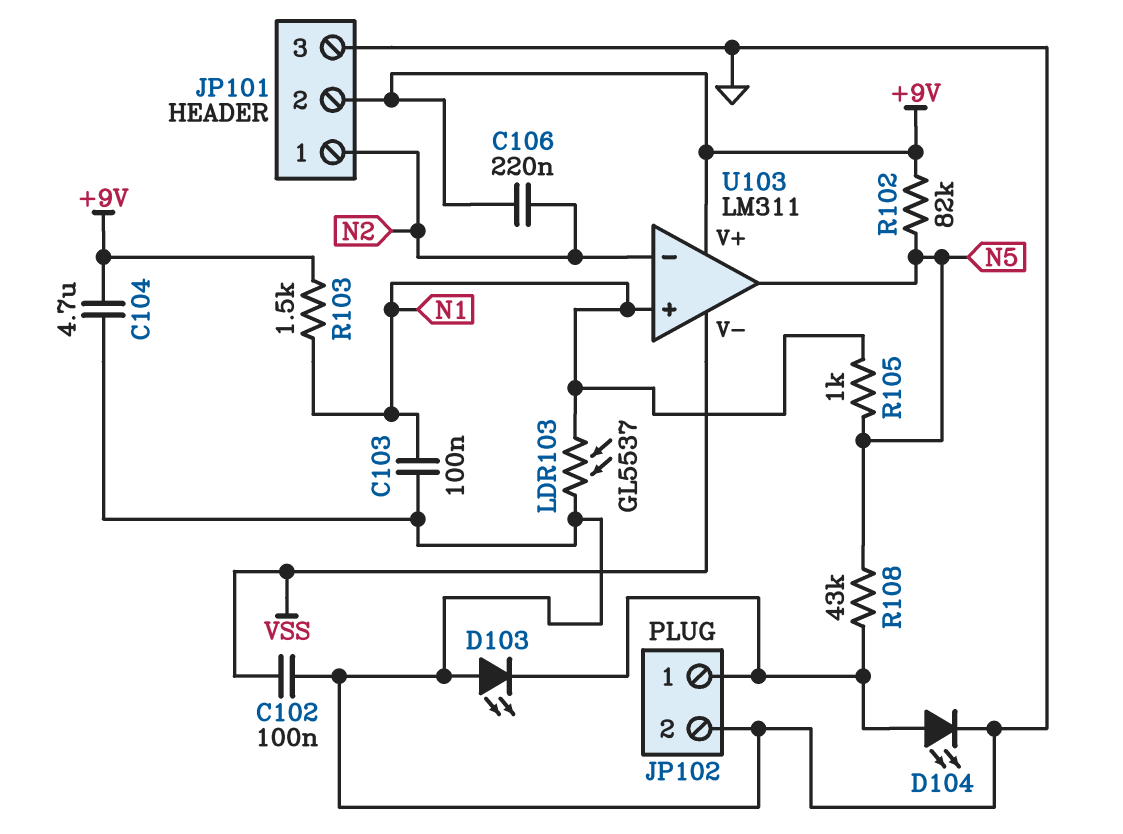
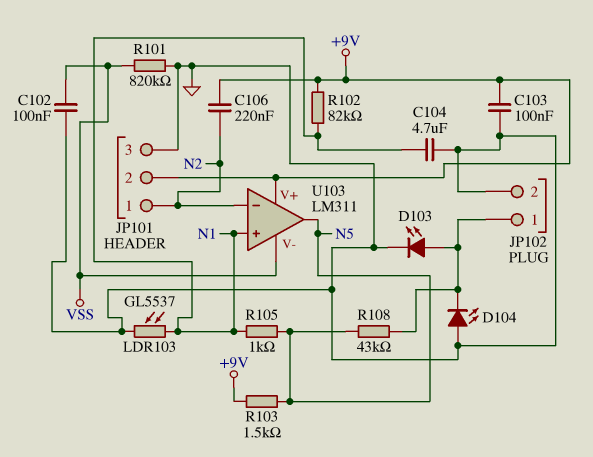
C103: 100nF (GND, N1) -> 100nF (+9V, GND)
C104: 4.7uF (+9V, GND) -> 4.7uF (GND, N1)
D103: LED (A GND, K JP102/1) -> LED (A JP102/1, K GND)
D104: LED (A JP102/1, K GND) -> LED (A GND, K JP102/1)
R101: none -> 820k (GND, VSS)
R102: 82k (+9V, N5) -> 82k (+9V, N1)
R103: 1.5k (+9V, N1) -> 1.5k (+9V, N5)

